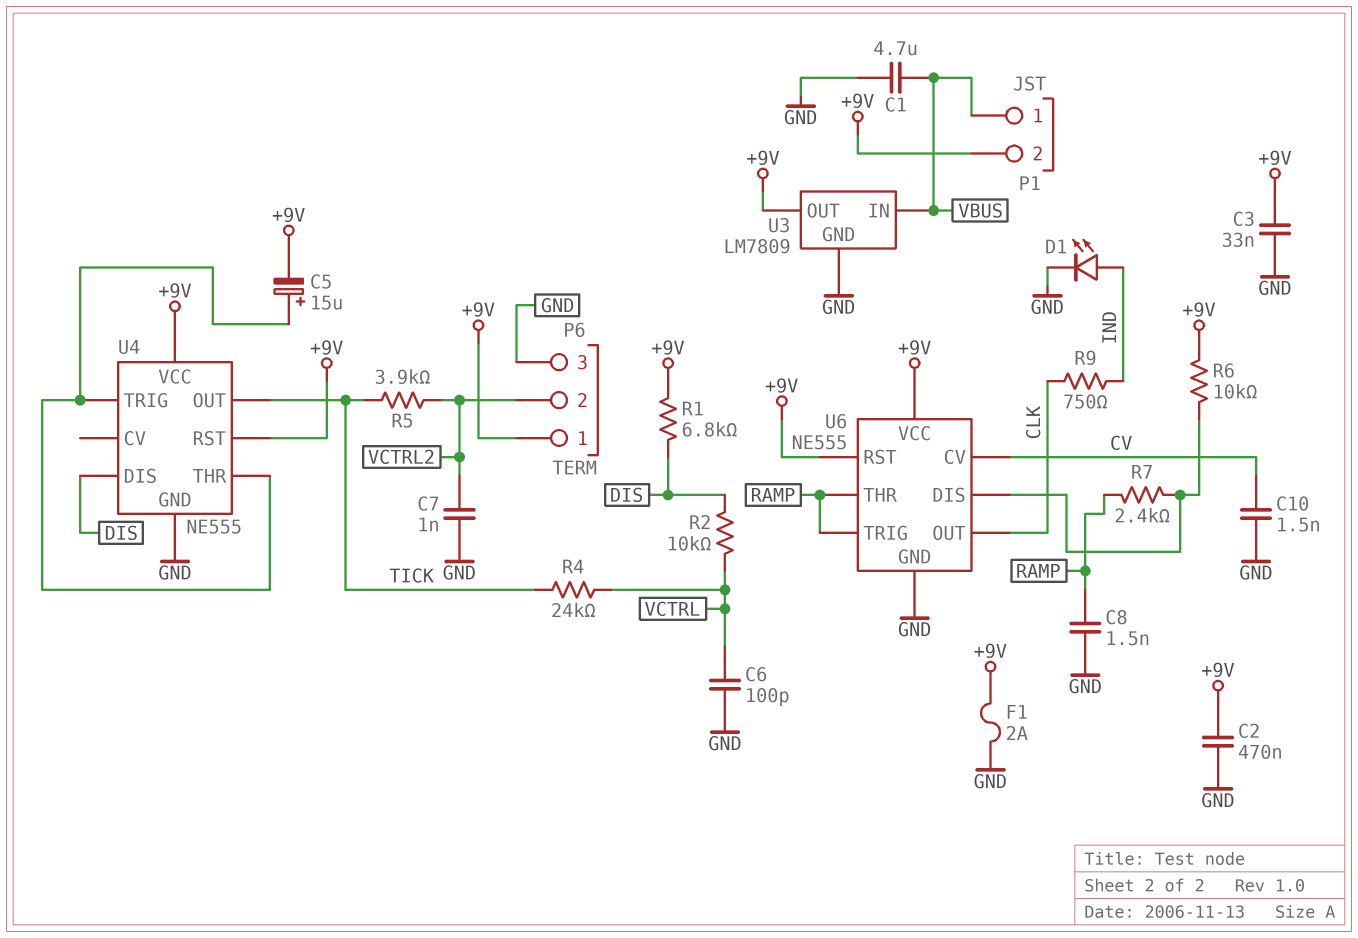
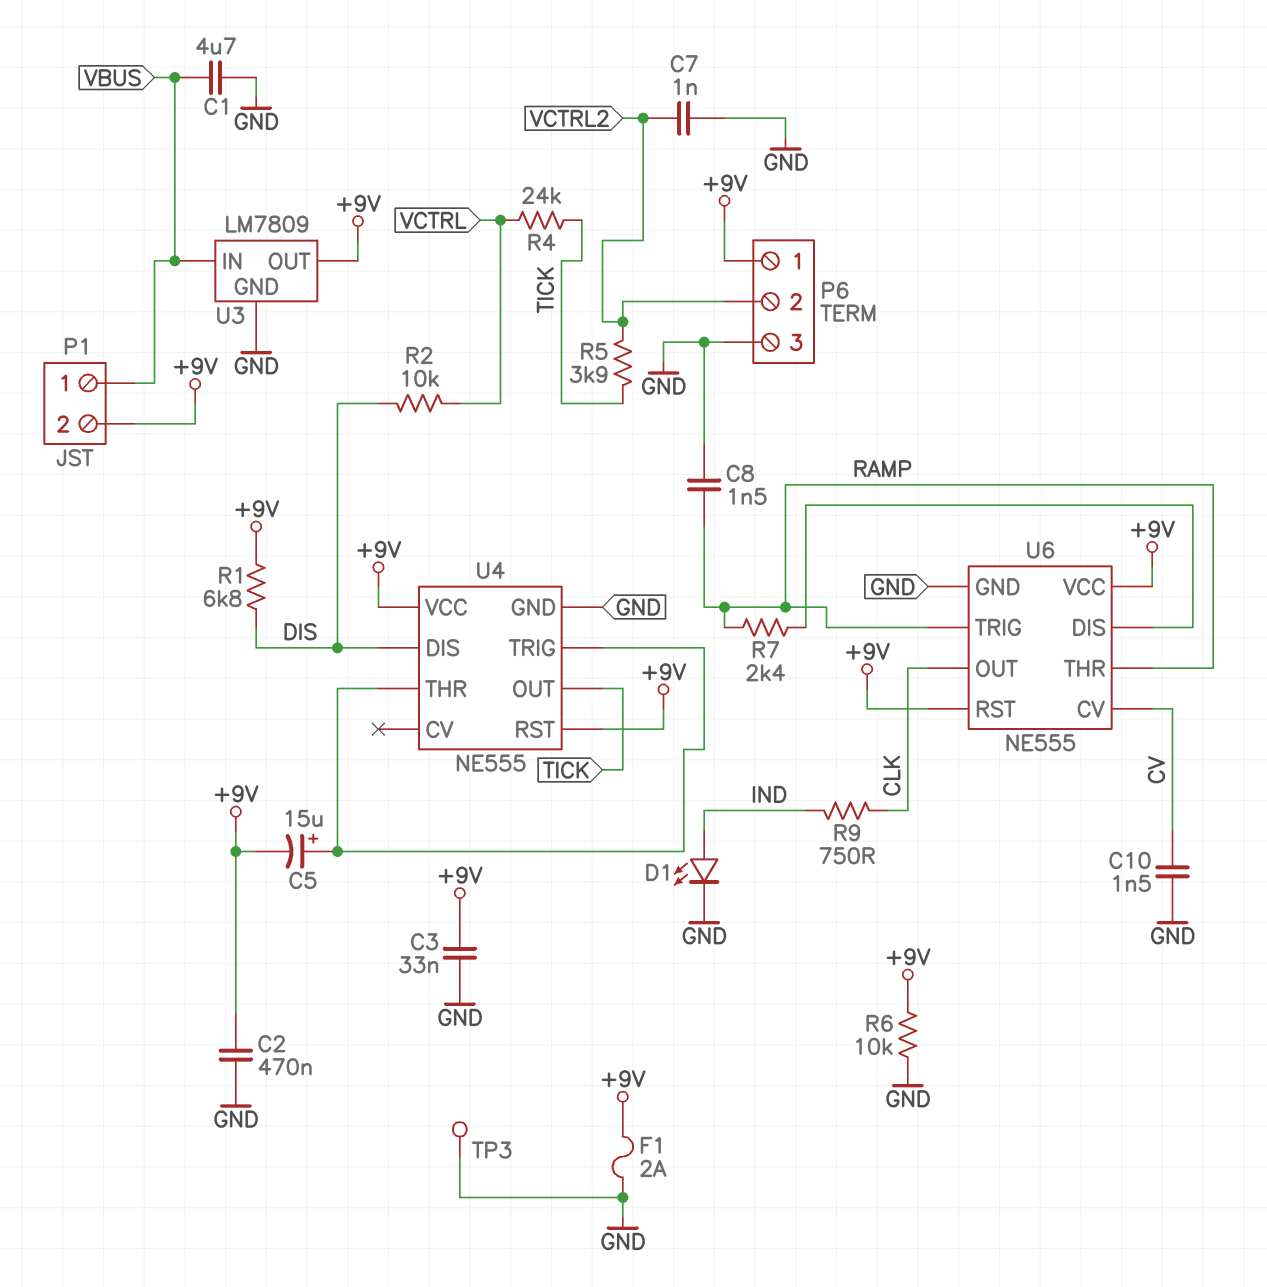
C6: 100pF (GND, VCTRL) -> none
R6: 10k (+9V, U6/DIS) -> 10k (+9V, GND)
TP3: none -> test point (GND)

